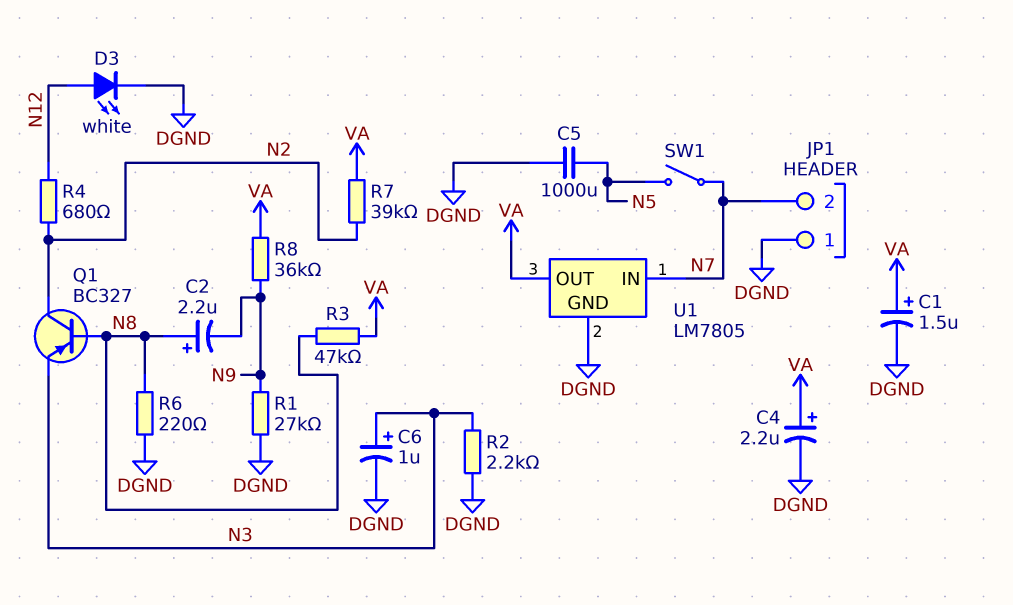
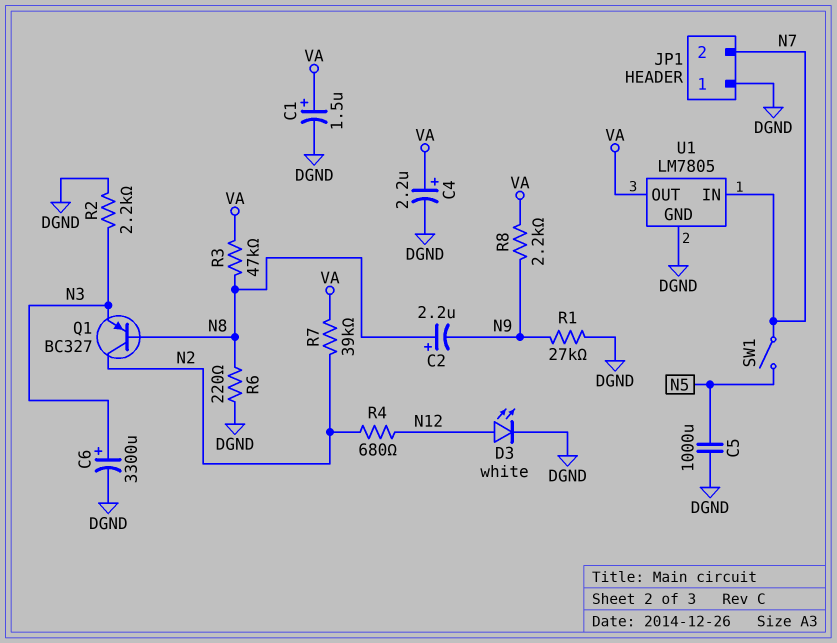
C6: 1uF (plus N3, minus DGND) -> 3300uF (plus N3, minus DGND)
R8: 36k (N9, VA) -> 2.2k (N9, VA)

